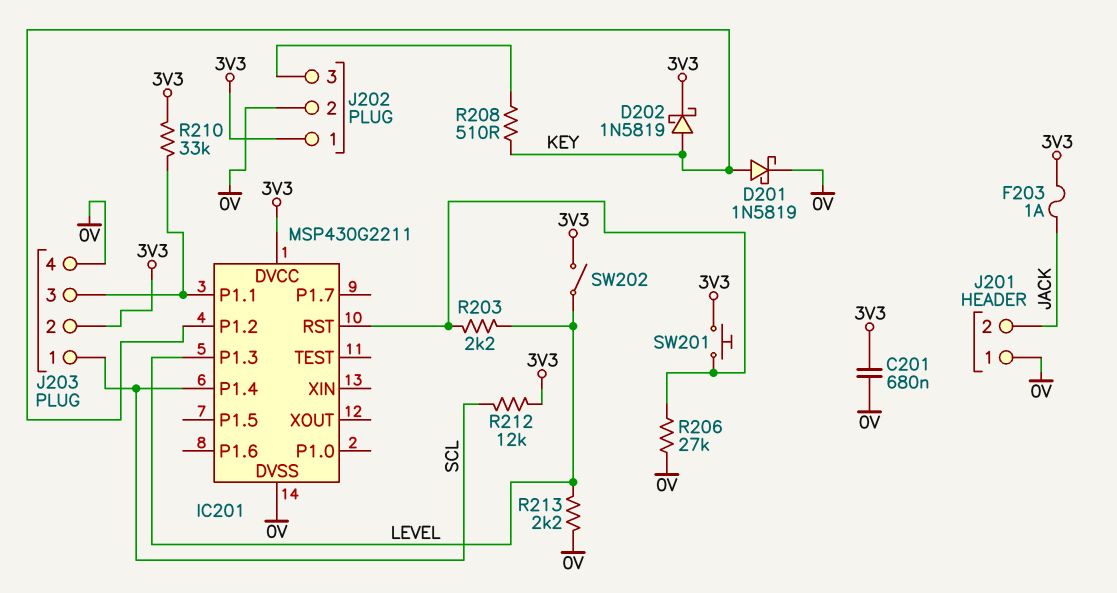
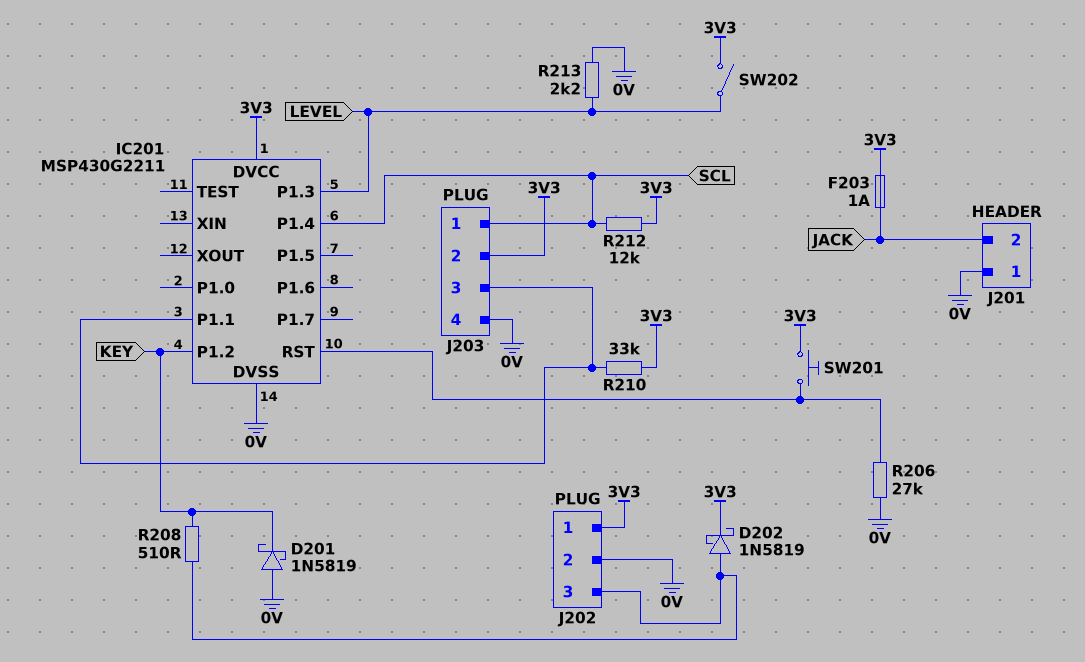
C201: 680nF (0V, 3V3) -> none
D201: schottky 1N5819 (A KEY, K 0V) -> schottky 1N5819 (A 0V, K KEY)
D202: schottky 1N5819 (A KEY, K 3V3) -> schottky 1N5819 (A J202/3, K 3V3)
R203: 2.2k (IC201/RST, LEVEL) -> none

